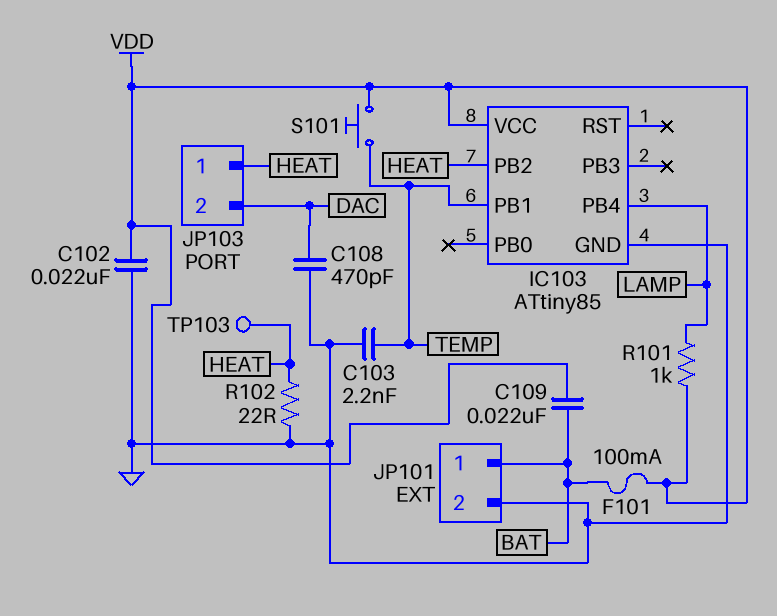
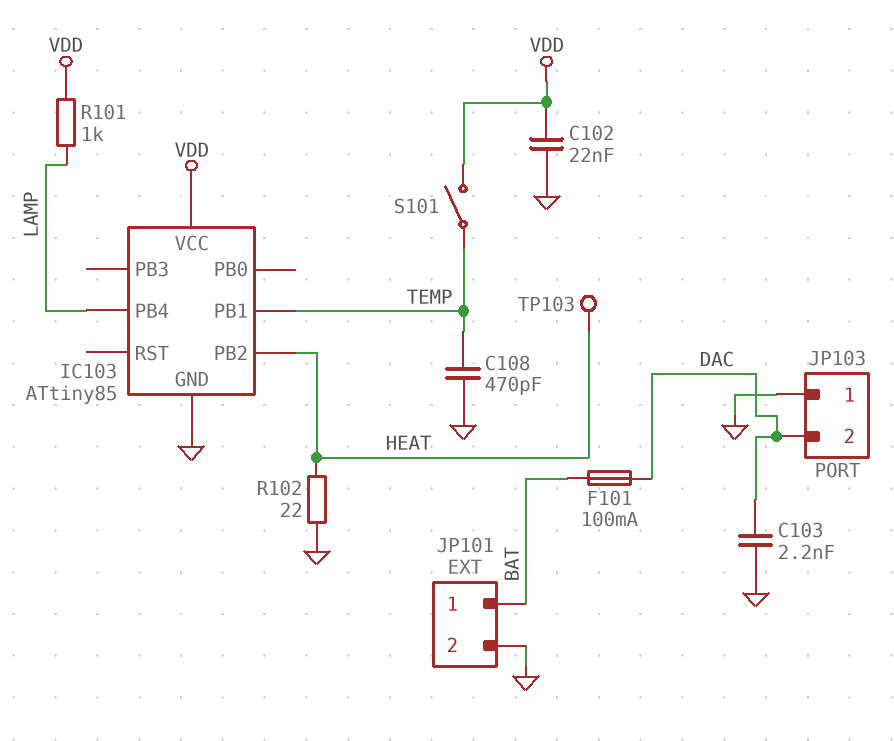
C103: 2.2nF (GND, TEMP) -> 2.2nF (DAC, GND)
C108: 470pF (DAC, GND) -> 470pF (GND, TEMP)
C109: 22nF (BAT, VDD) -> none
F101: 100mA (BAT, VDD) -> 100mA (BAT, DAC)
JP103 pin 1: HEAT -> GND
S101: button (TEMP, VDD) -> switch (TEMP, VDD)

